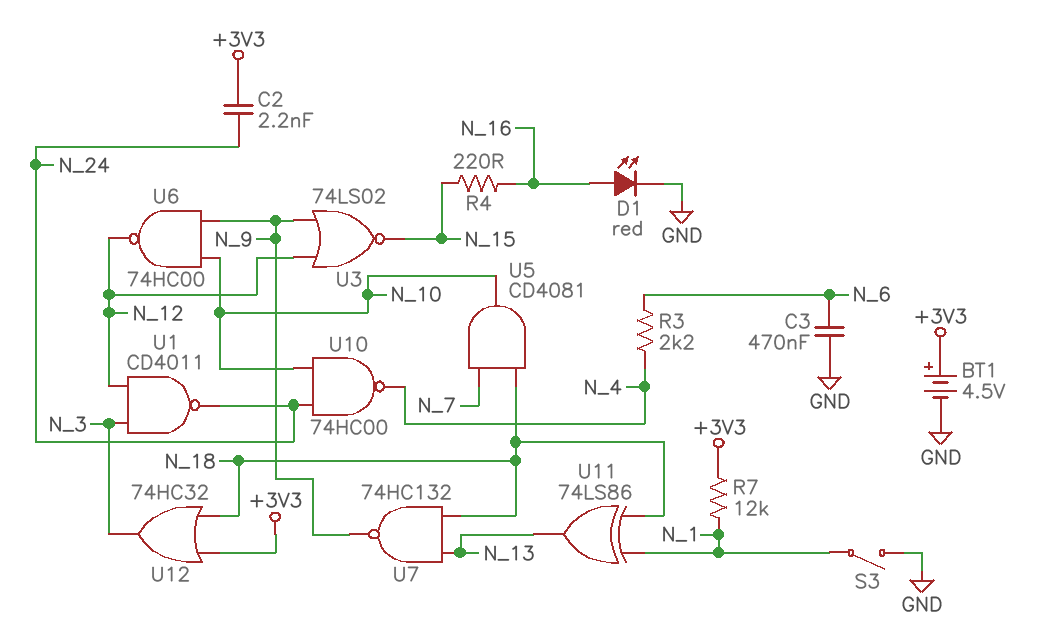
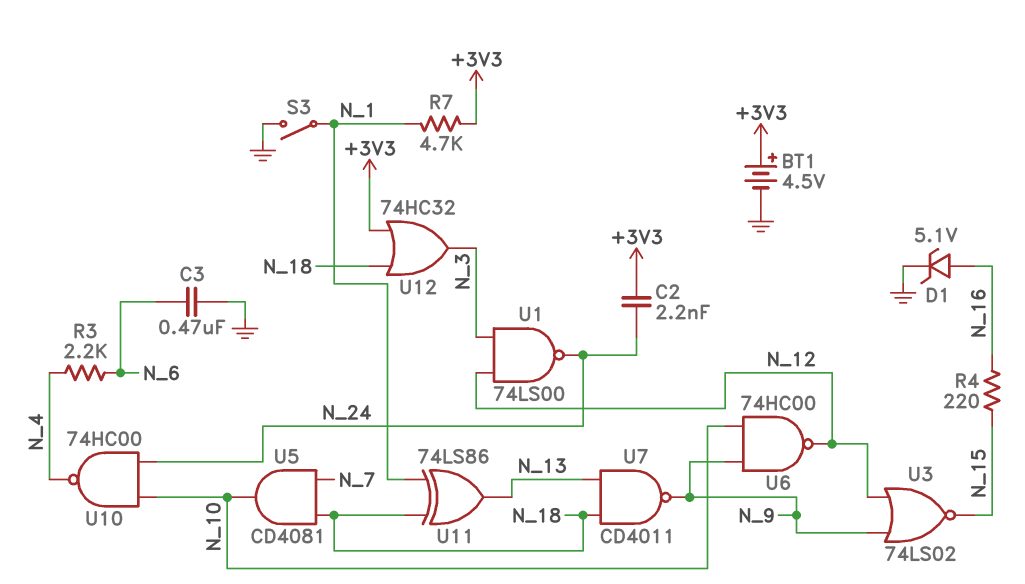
D1: LED red (A N_16, K GND) -> zener 5.1V (A N_16, K GND)
R7: 12k (+3V3, N_1) -> 4.7k (+3V3, N_1)
U1: NAND CD4011 (in N_3, in N_12, out N_24) -> NAND 74LS00 (in N_3, in N_12, out N_24)
U7: NAND 74HC132 (in N_13, in N_18, out N_9) -> NAND CD4011 (in N_13, in N_18, out N_9)

